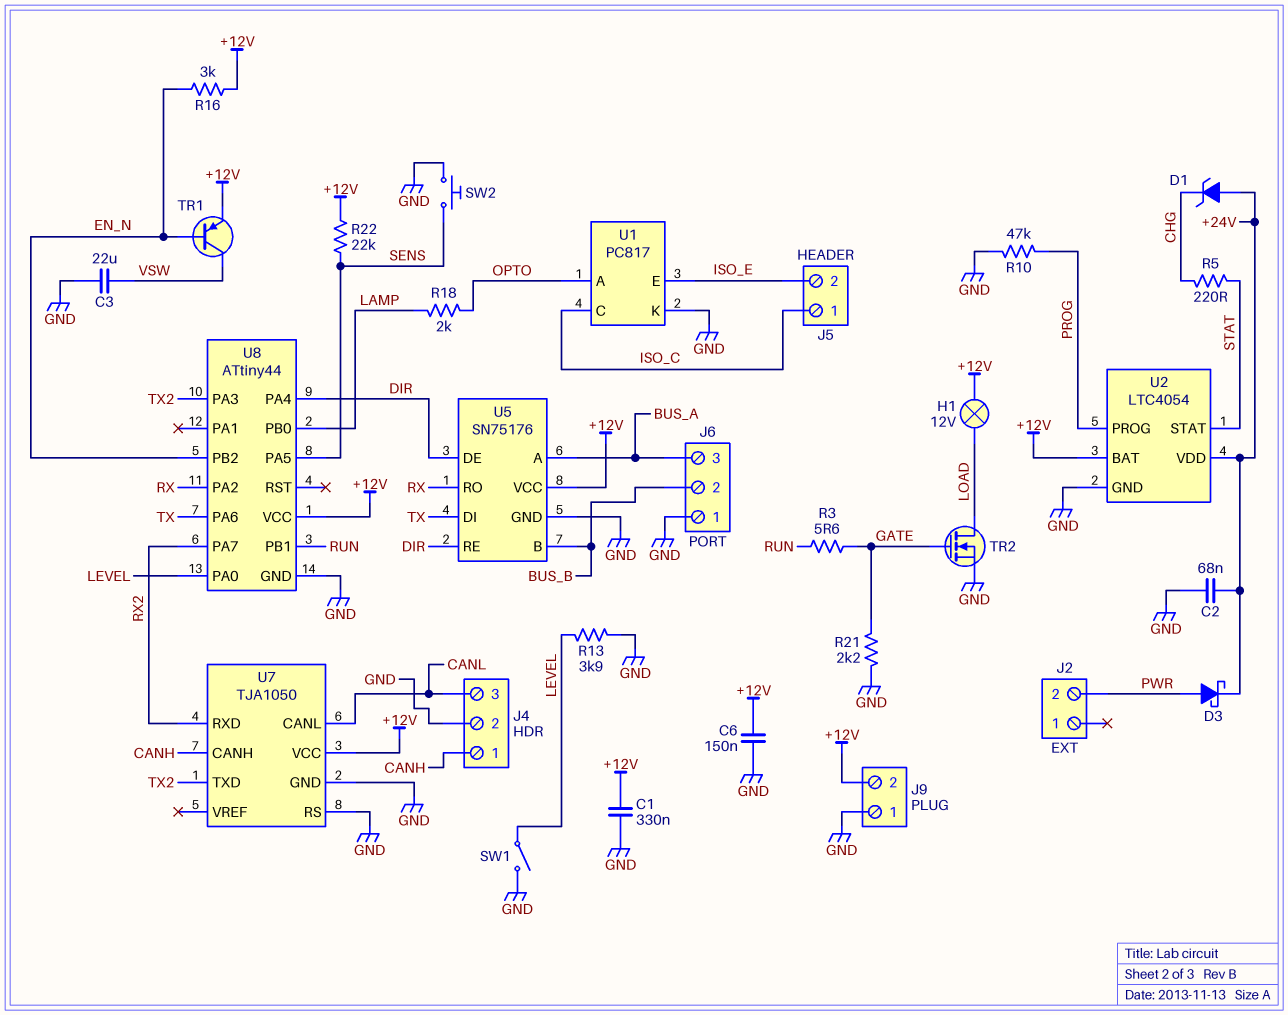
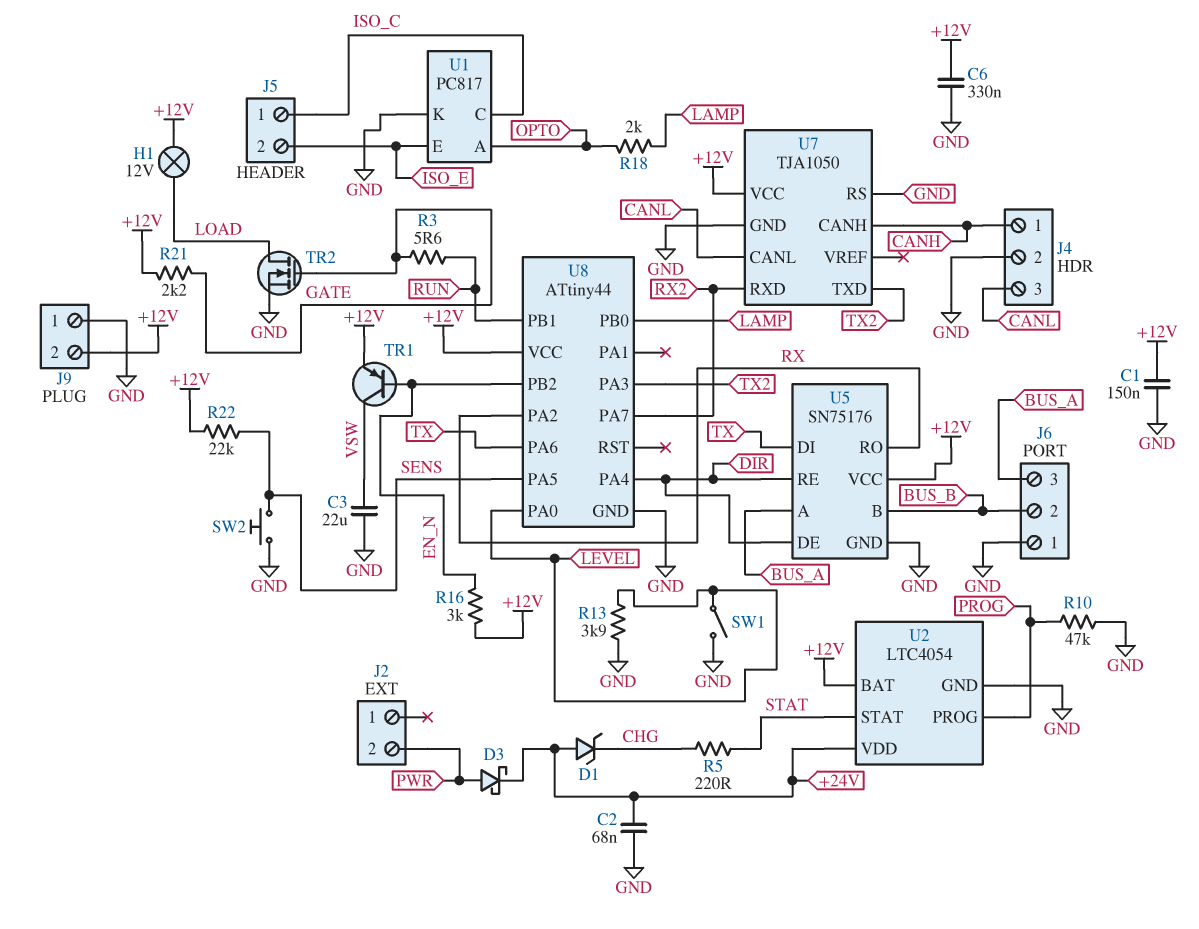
C1: 330nF (+12V, GND) -> 150nF (+12V, GND)
C6: 150nF (+12V, GND) -> 330nF (+12V, GND)
R21: 2.2k (GATE, GND) -> 2.2k (+12V, GATE)

